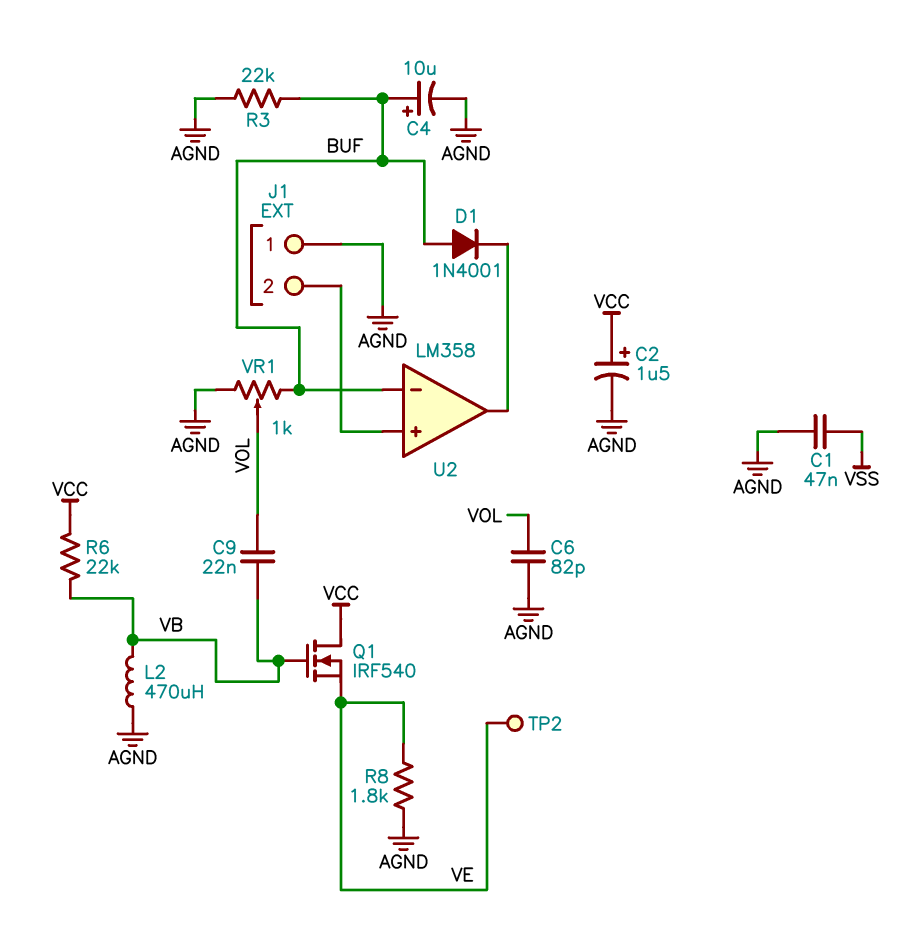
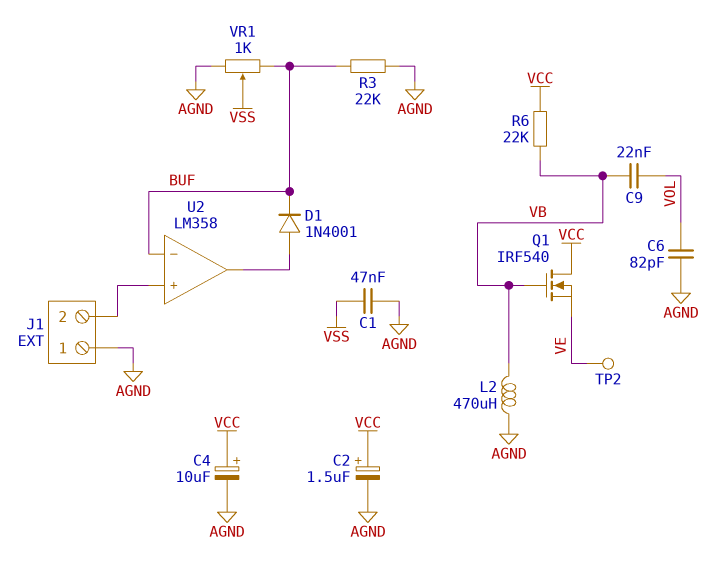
C4: 10uF (plus BUF, minus AGND) -> 10uF (plus VCC, minus AGND)
D1: diode 1N4001 (A BUF, K U2/out) -> diode 1N4001 (A U2/out, K BUF)
R8: 1.8k (AGND, VE) -> none
VR1: 1k (AGND, BUF, wiper VOL) -> 1k (AGND, BUF, wiper VSS)

